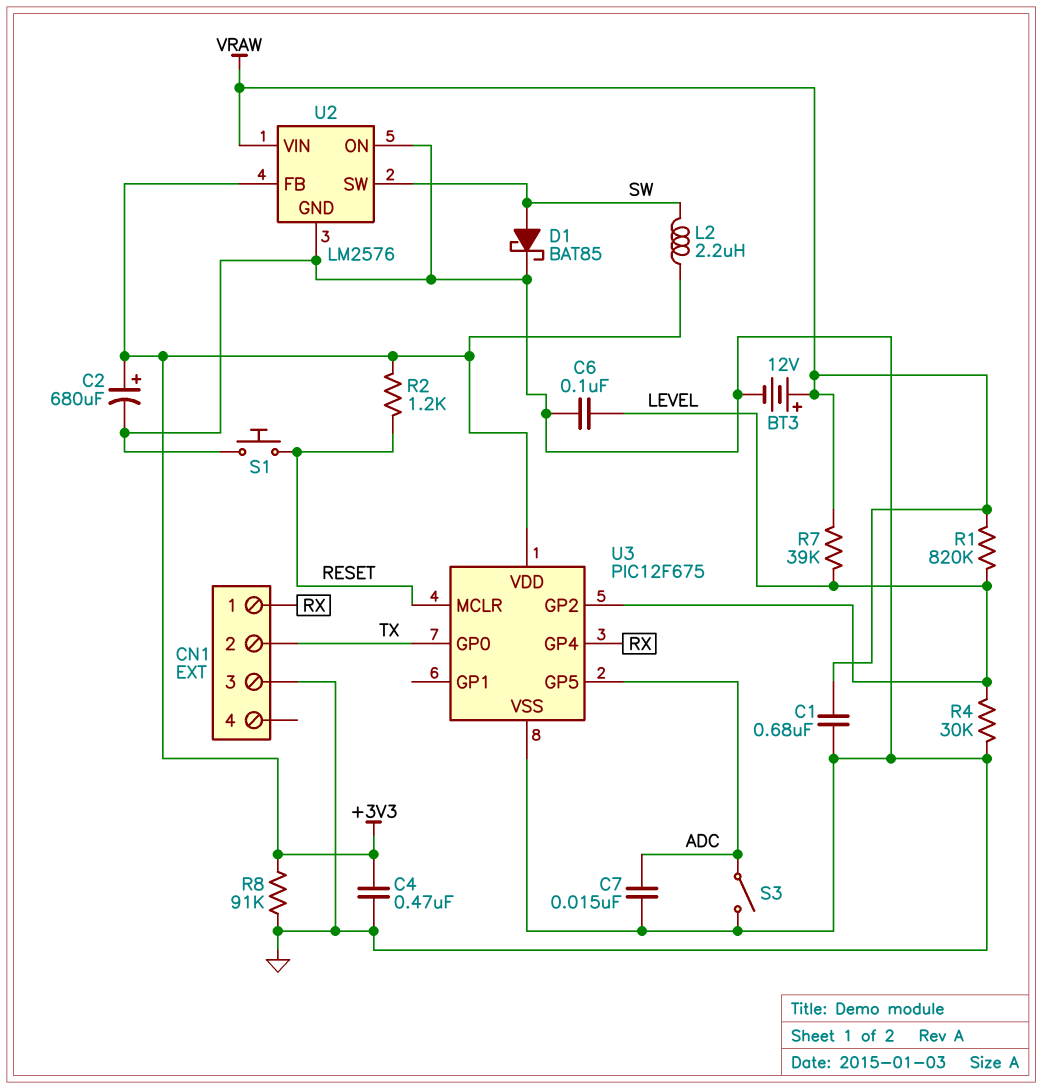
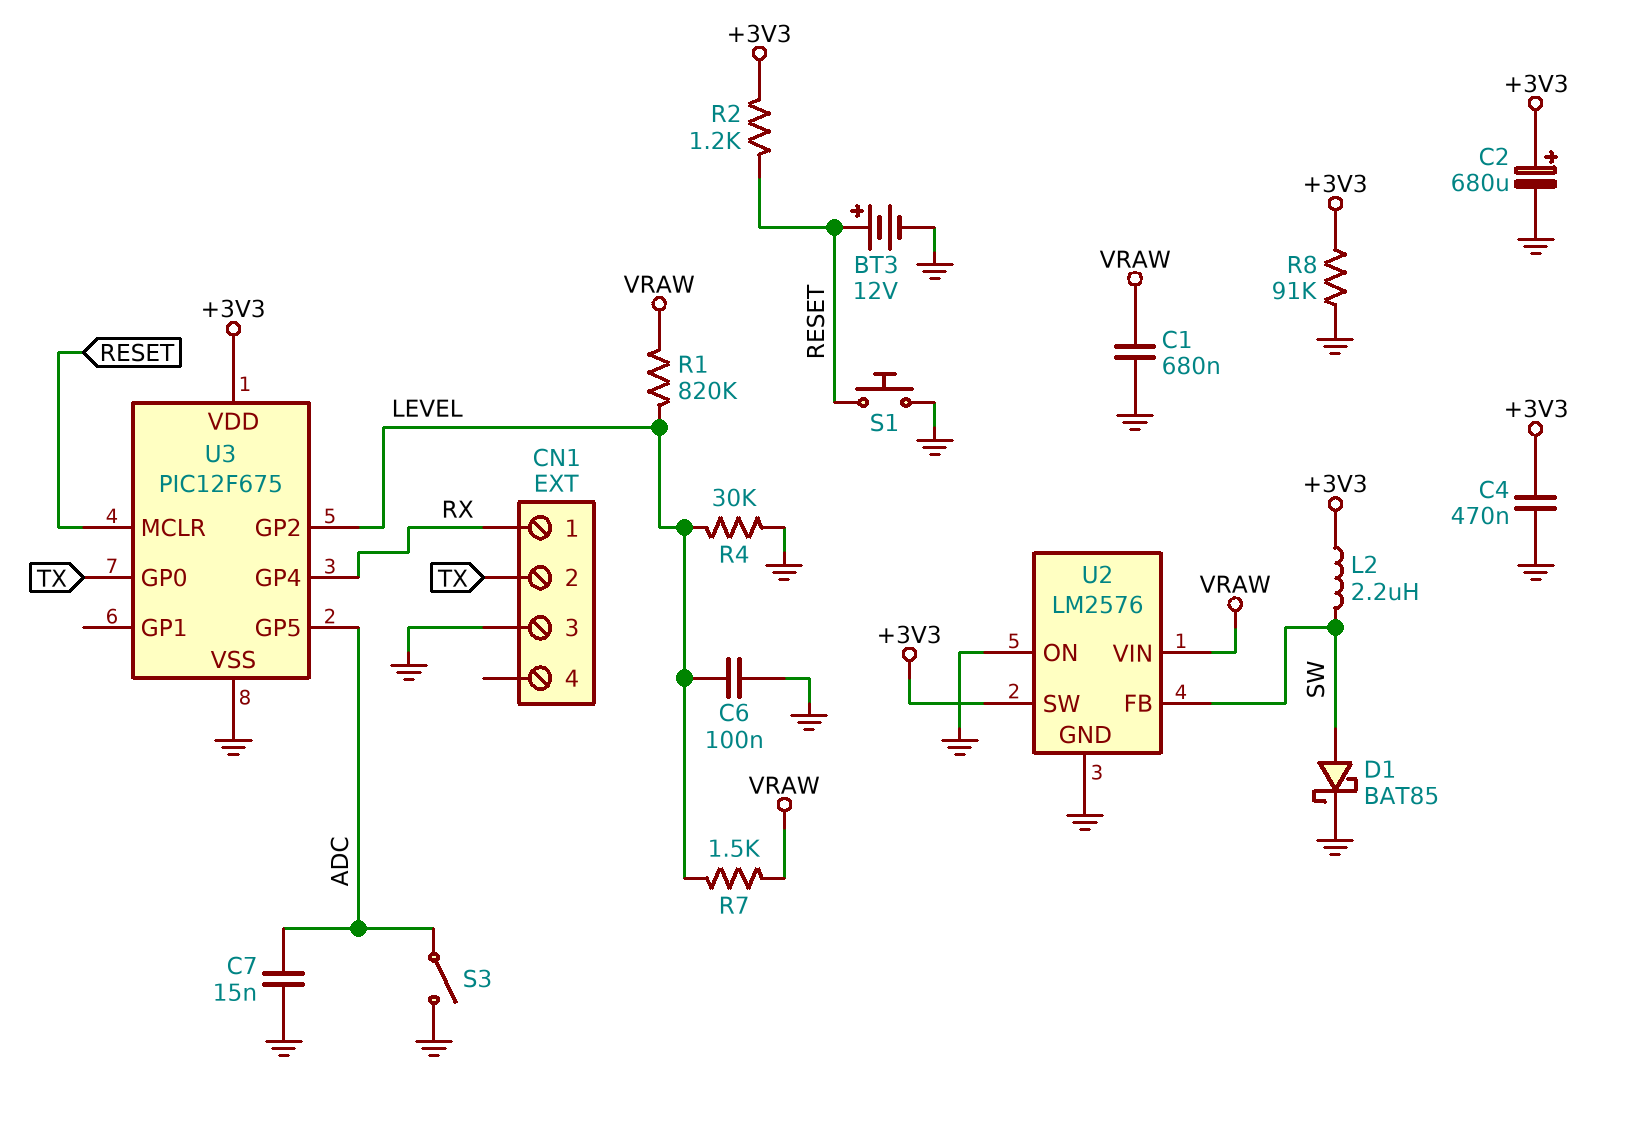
BT3: 12V (plus VRAW, minus GND) -> 12V (plus RESET, minus GND)
R7: 39k (LEVEL, VRAW) -> 1.5k (LEVEL, VRAW)
U2 pin FB: +3V3 -> SW
U2 pin SW: SW -> +3V3

